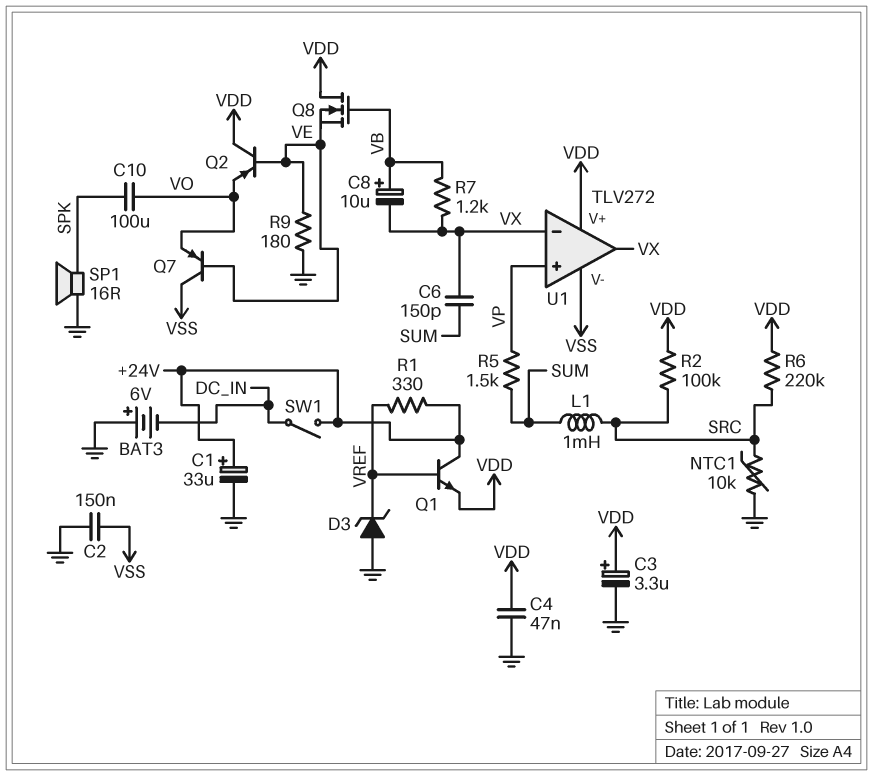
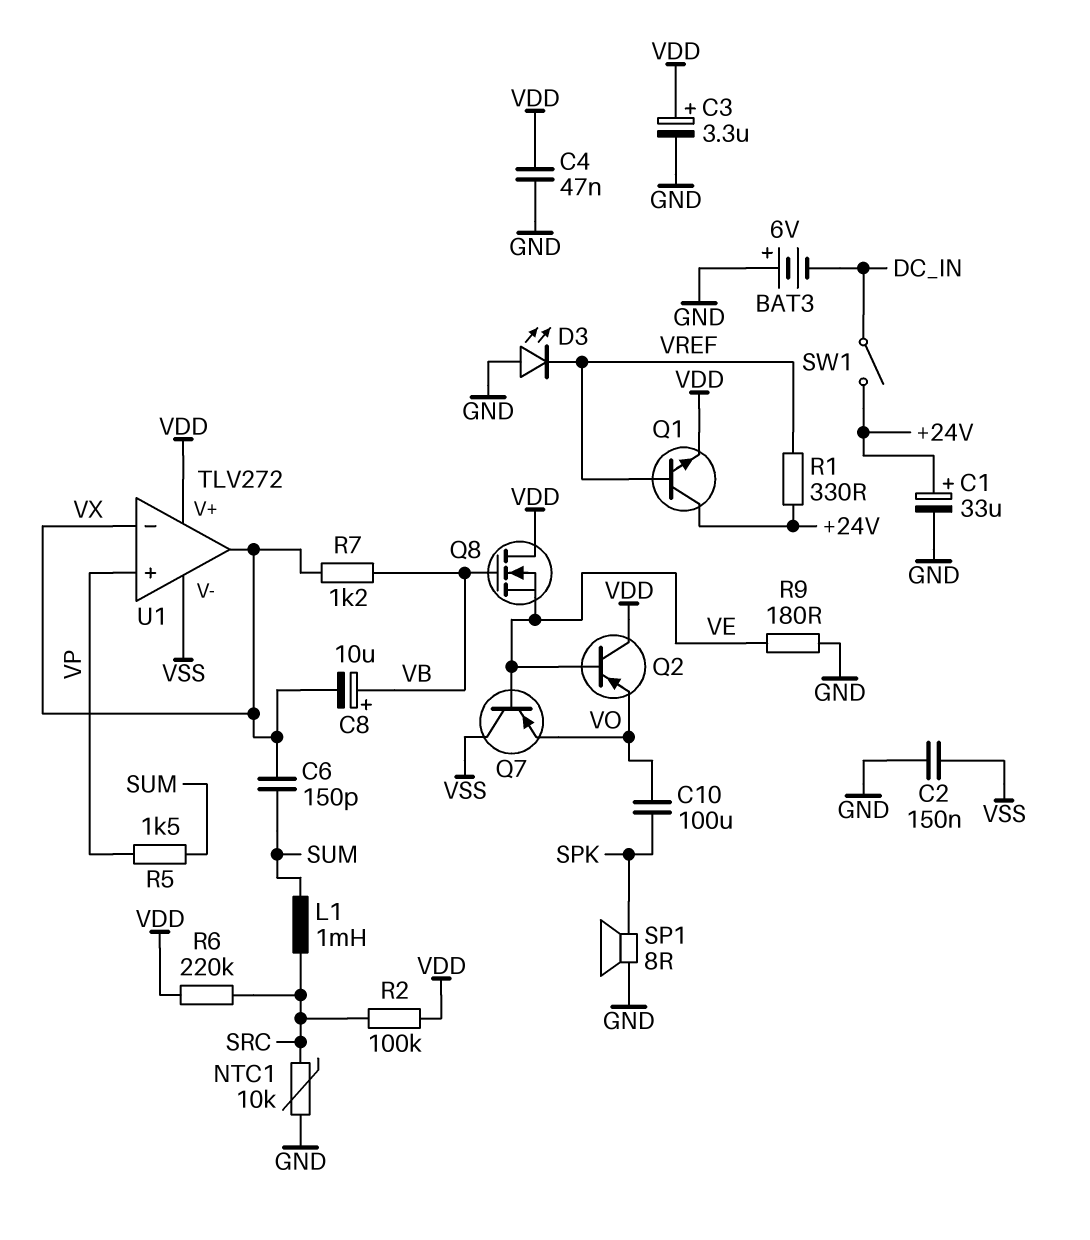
D3: zener (A GND, K VREF) -> LED (A GND, K VREF)
SP1: speaker 16R (GND, SPK) -> speaker 8R (GND, SPK)

